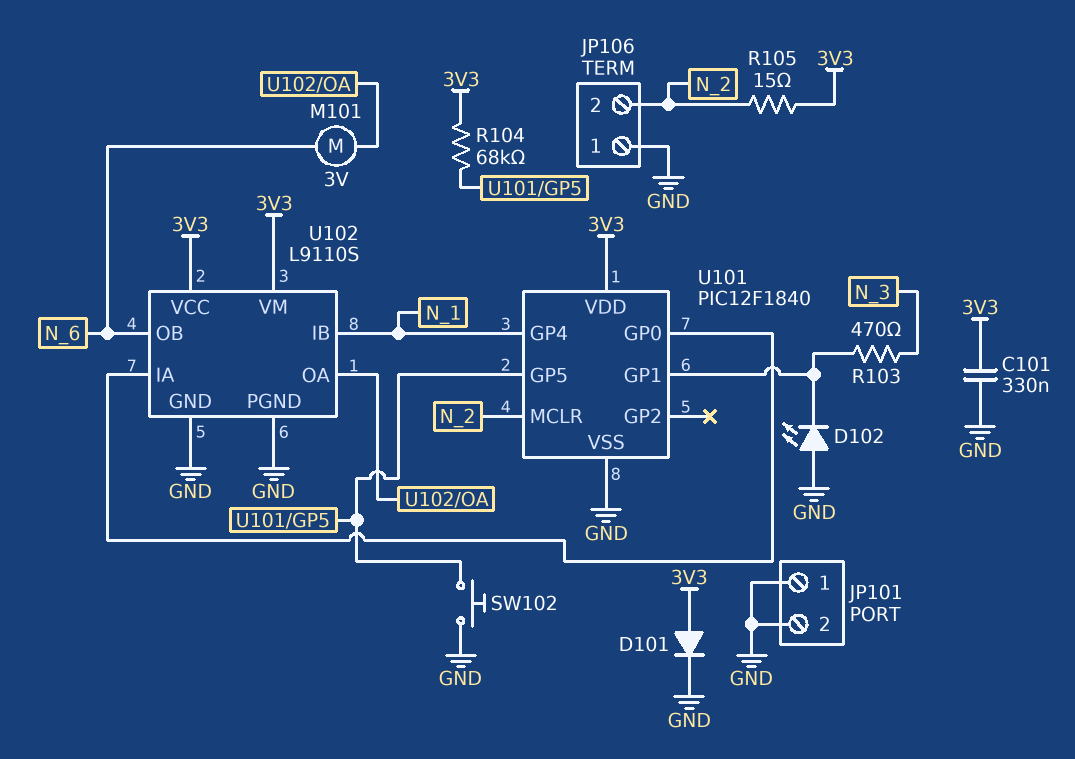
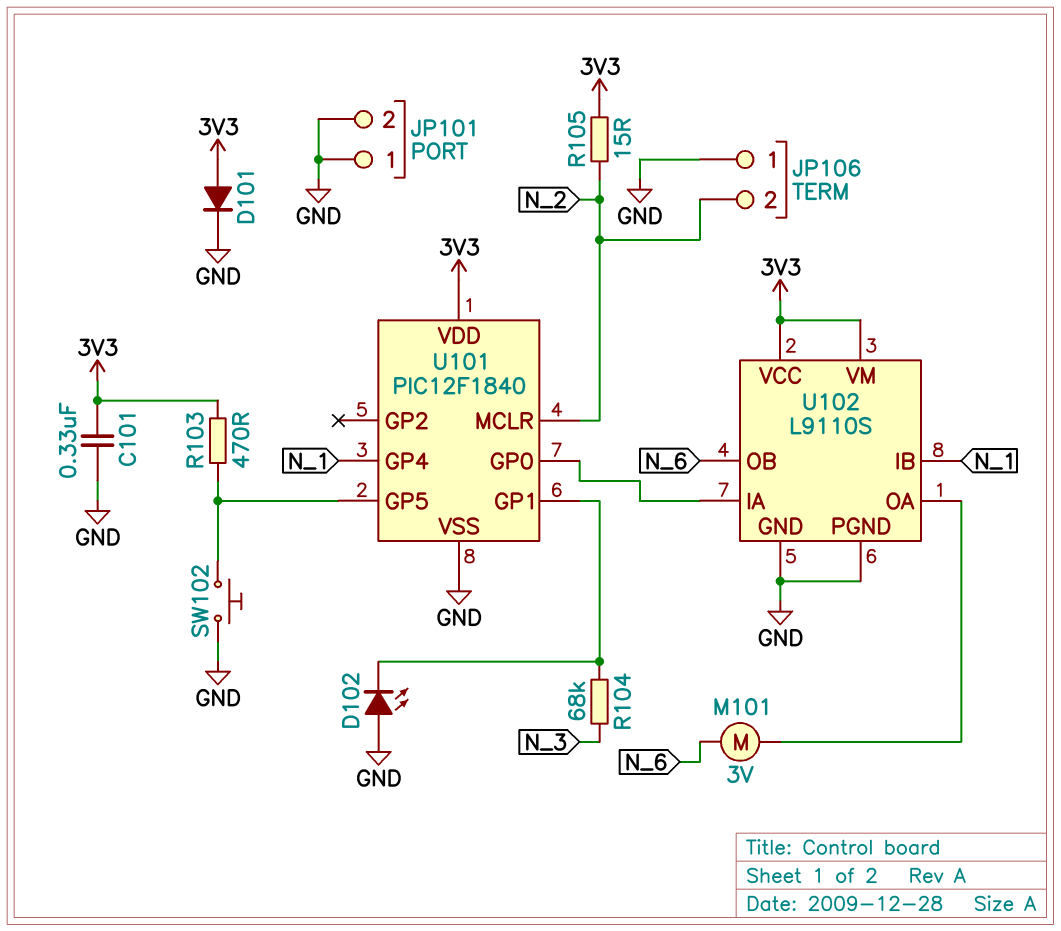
R103: 470 (N_3, U101/GP1) -> 470 (3V3, U101/GP5)
R104: 68k (3V3, U101/GP5) -> 68k (N_3, U101/GP1)

